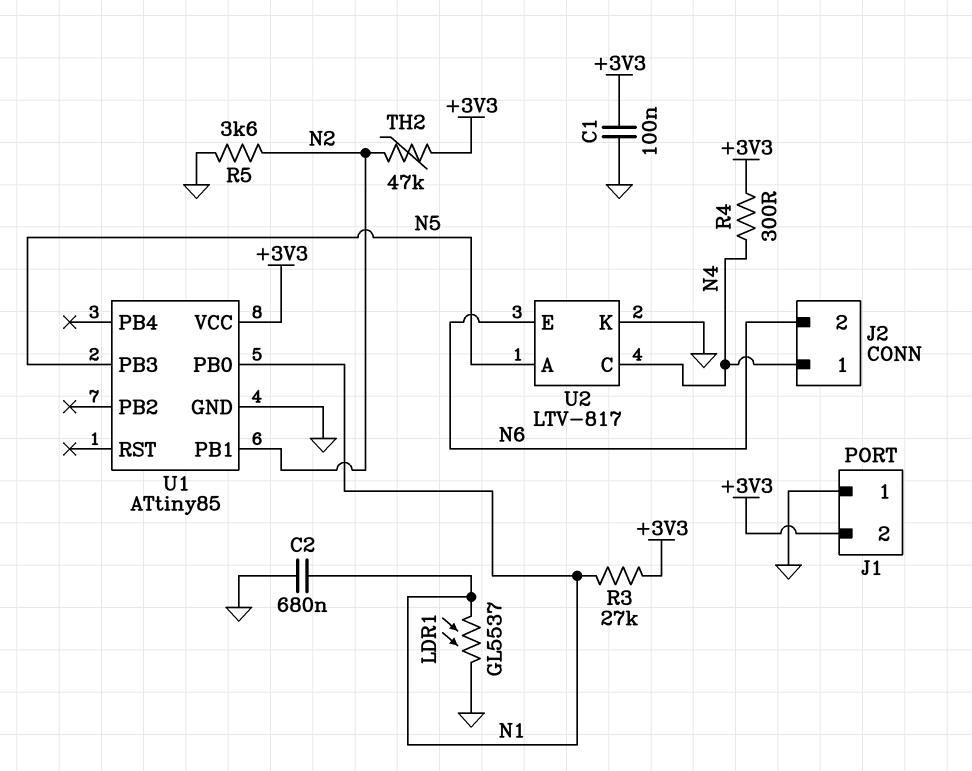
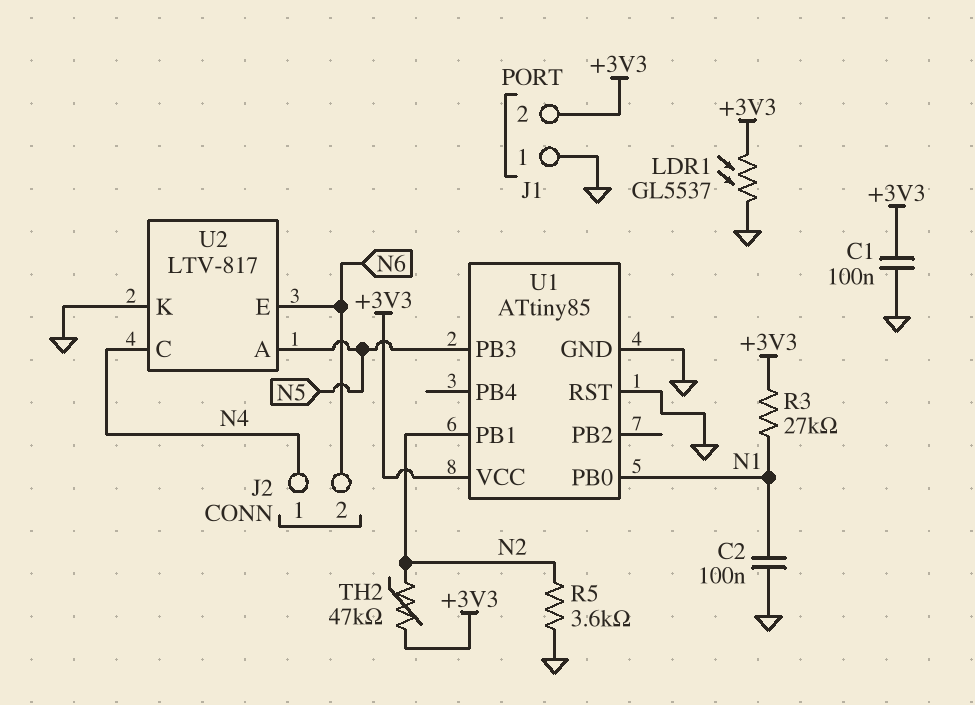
C2: 680nF (GND, N1) -> 100nF (GND, N1)
LDR1: GL5537 (GND, N1) -> GL5537 (+3V3, GND)
R4: 300 (+3V3, N4) -> none
U1 pin RST: none -> GND

